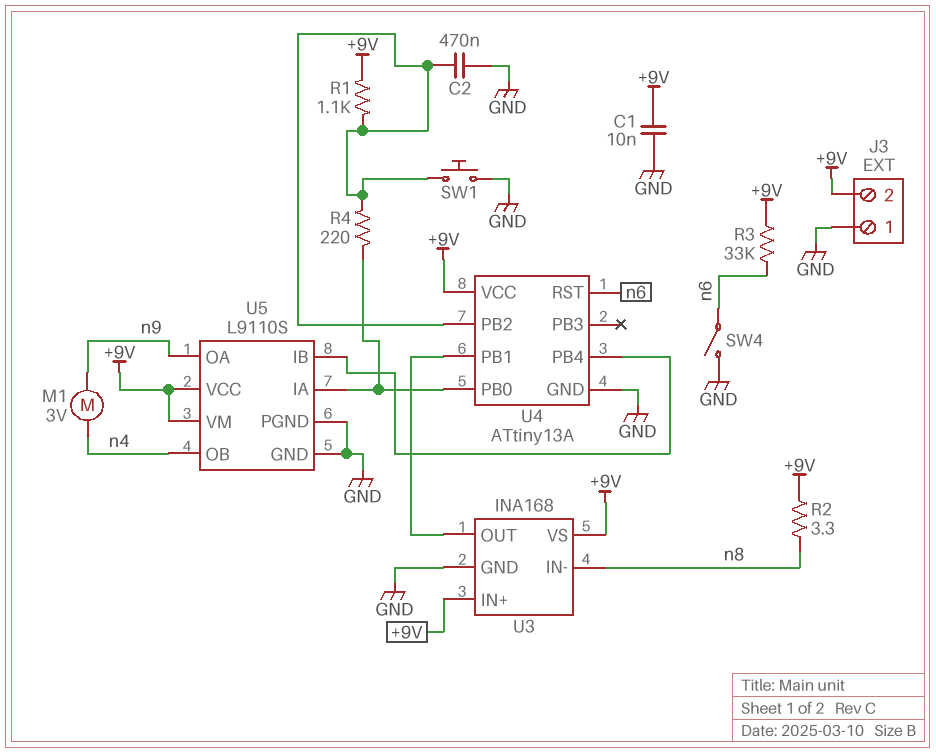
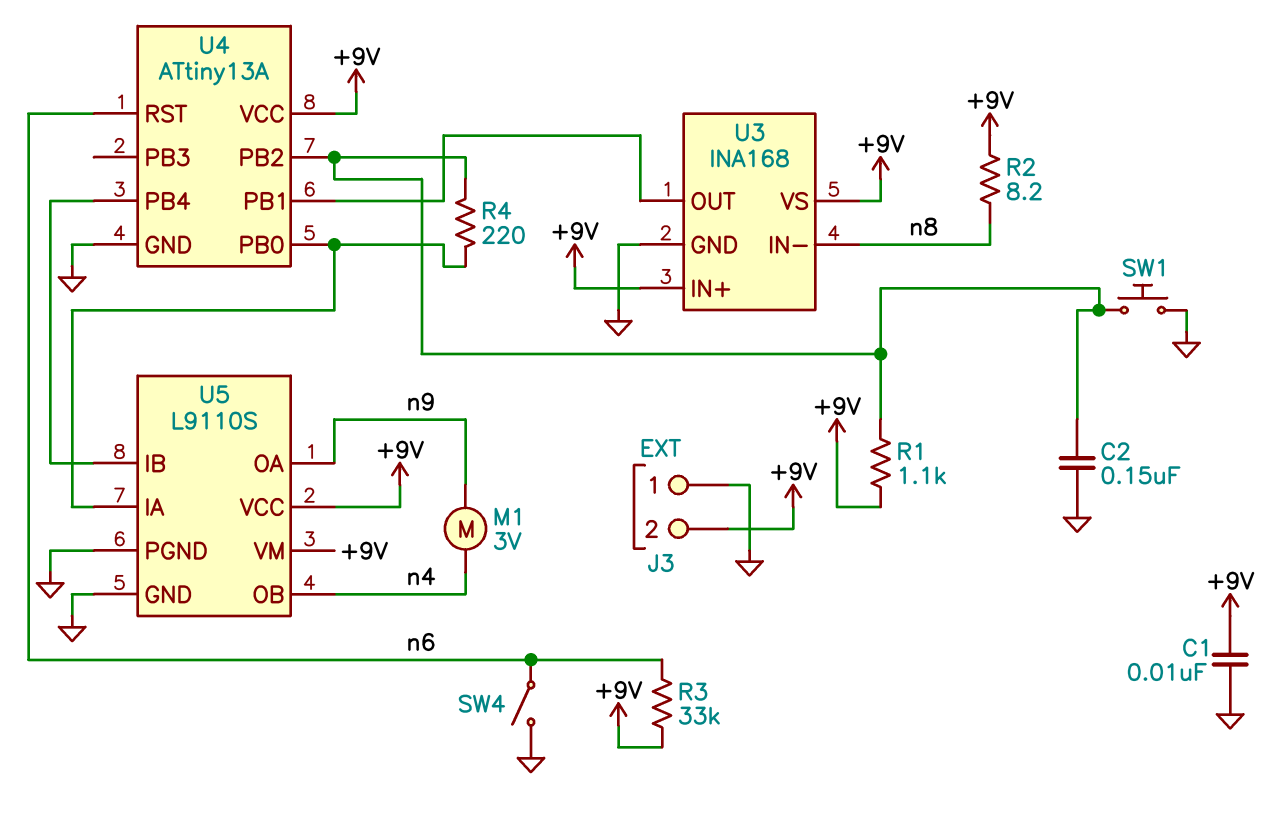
C2: 470nF (GND, U4/PB2) -> 150nF (GND, U4/PB2)
R2: 3.3 (+9V, n8) -> 8.2 (+9V, n8)

